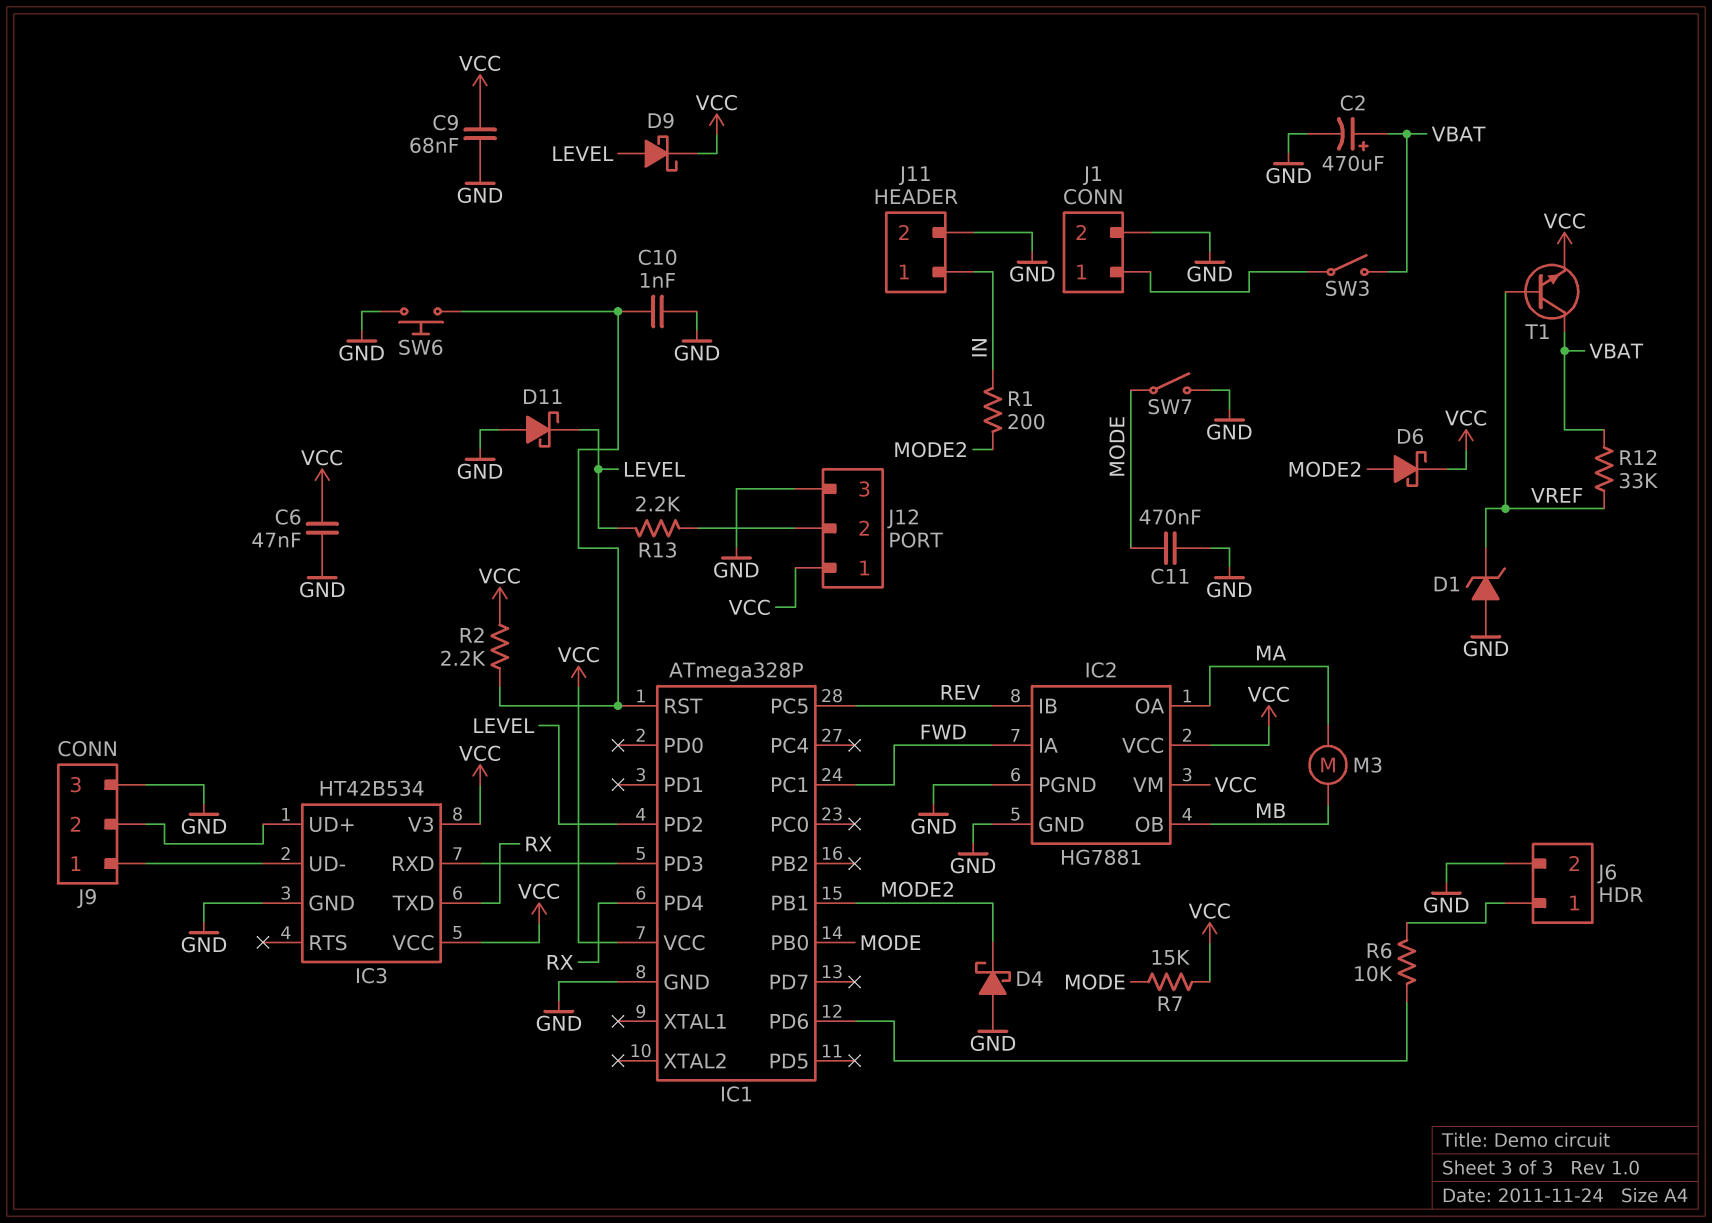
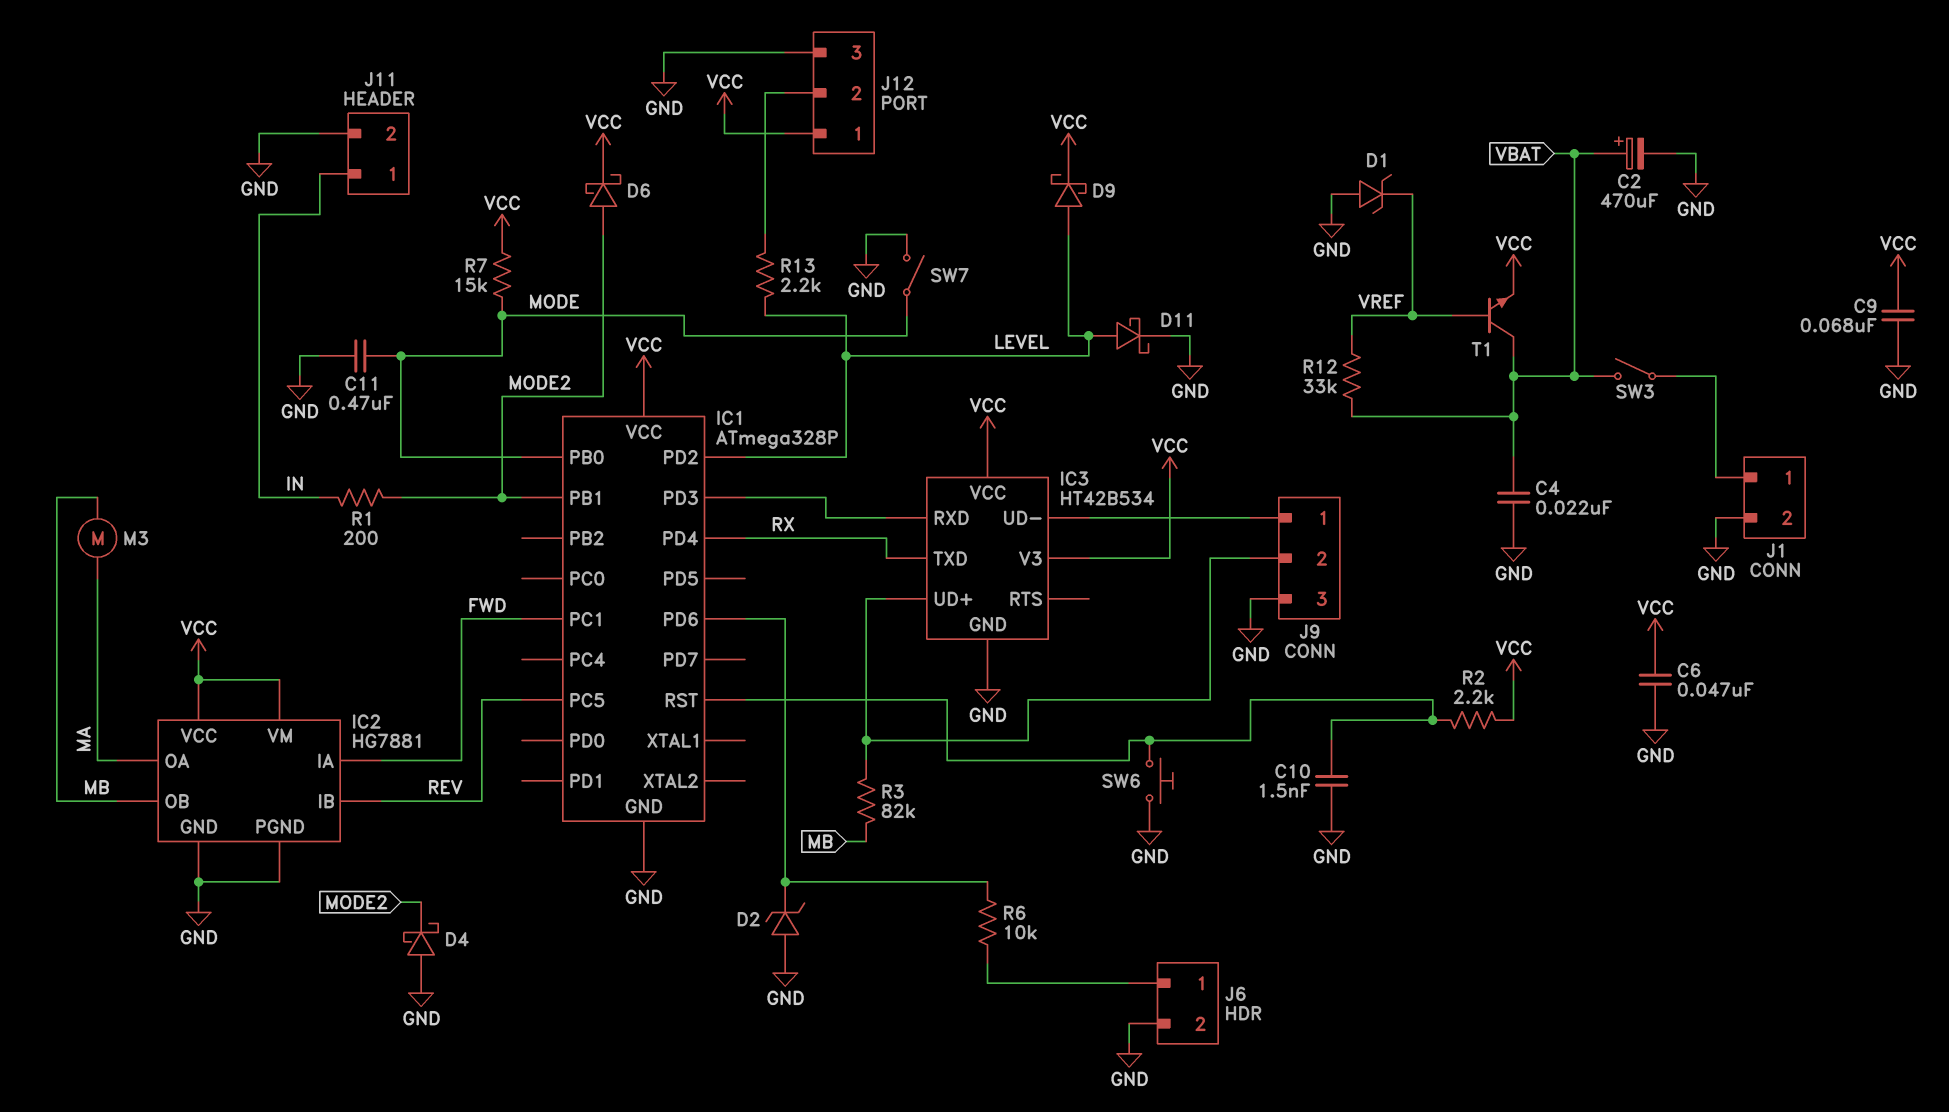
C4: none -> 22nF (GND, VBAT)
C10: 1nF (GND, IC1/RST) -> 1.5nF (GND, IC1/RST)
D2: none -> zener (A GND, K IC1/PD6)
D11: schottky (A GND, K LEVEL) -> schottky (A LEVEL, K GND)
R3: none -> 82k (IC3/UD+, MB)

